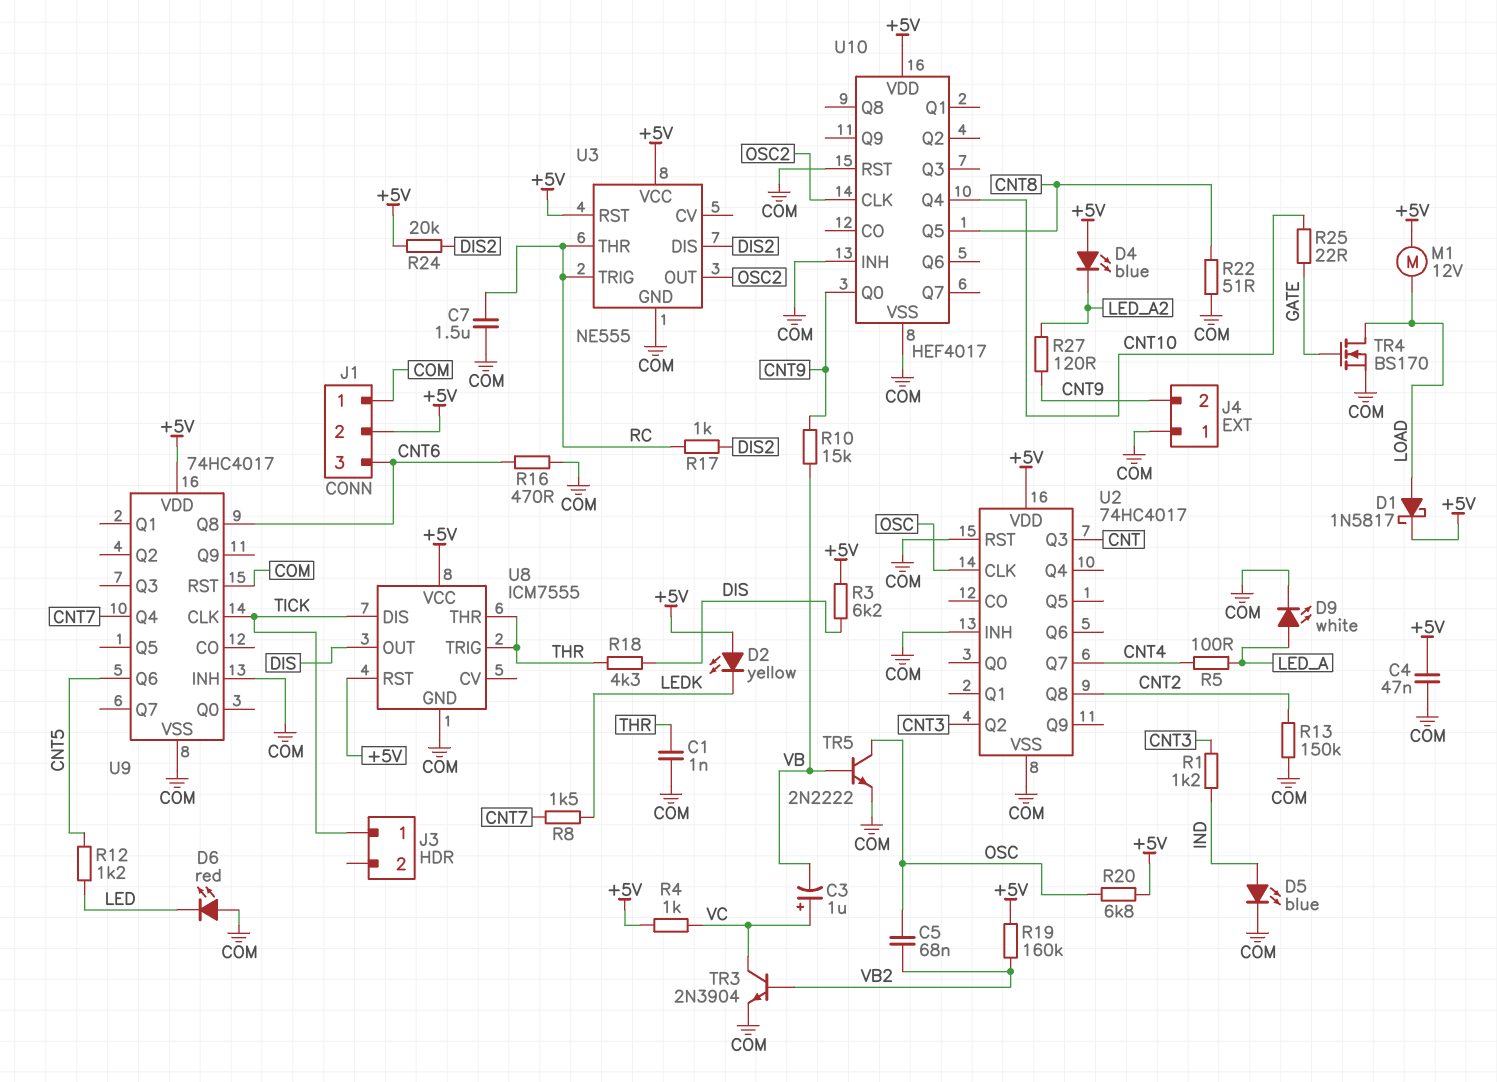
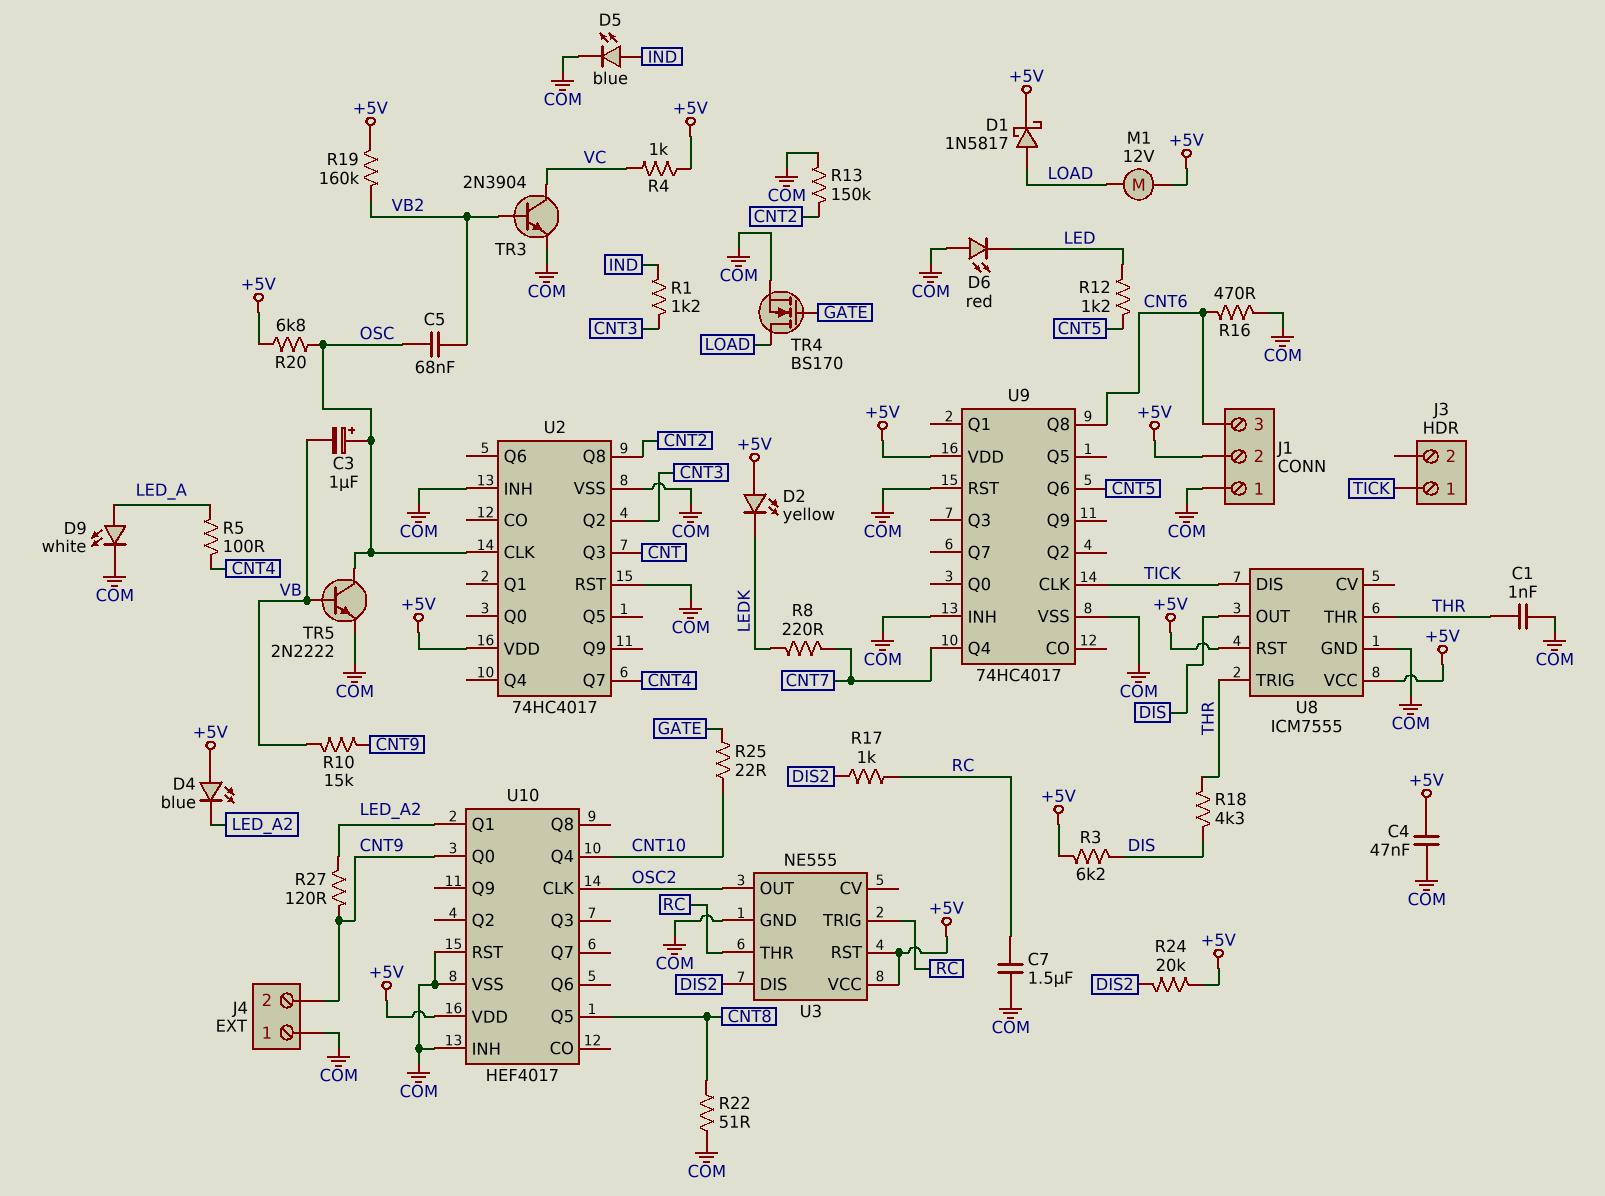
C3: 1uF (plus VC, minus VB) -> 1uF (plus OSC, minus VB)
R8: 1.5k (CNT7, LEDK) -> 220 (CNT7, LEDK)
U10 pin Q1: none -> LED_A2

